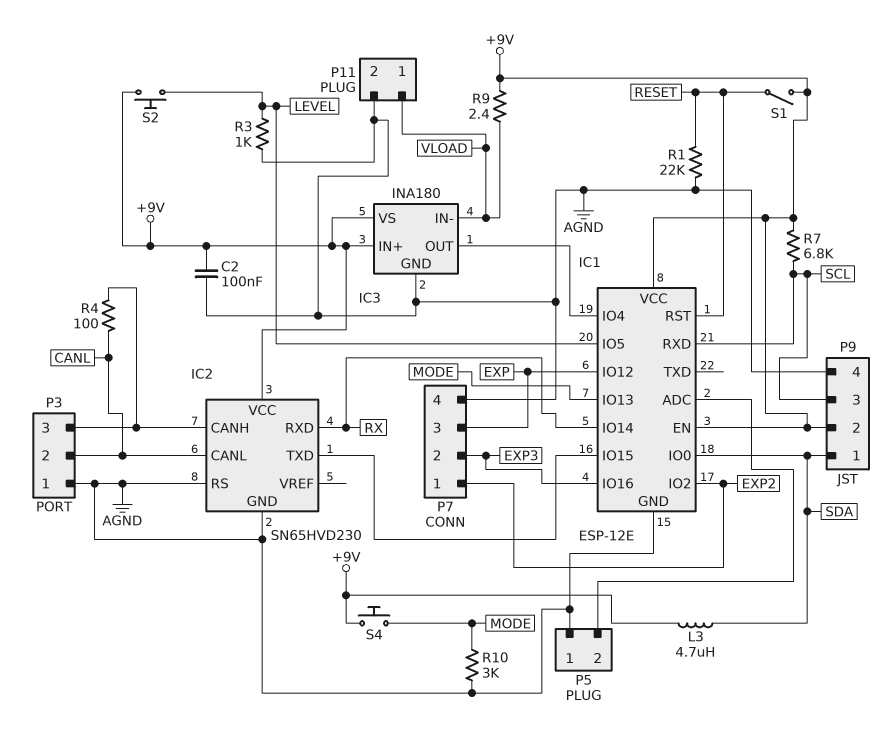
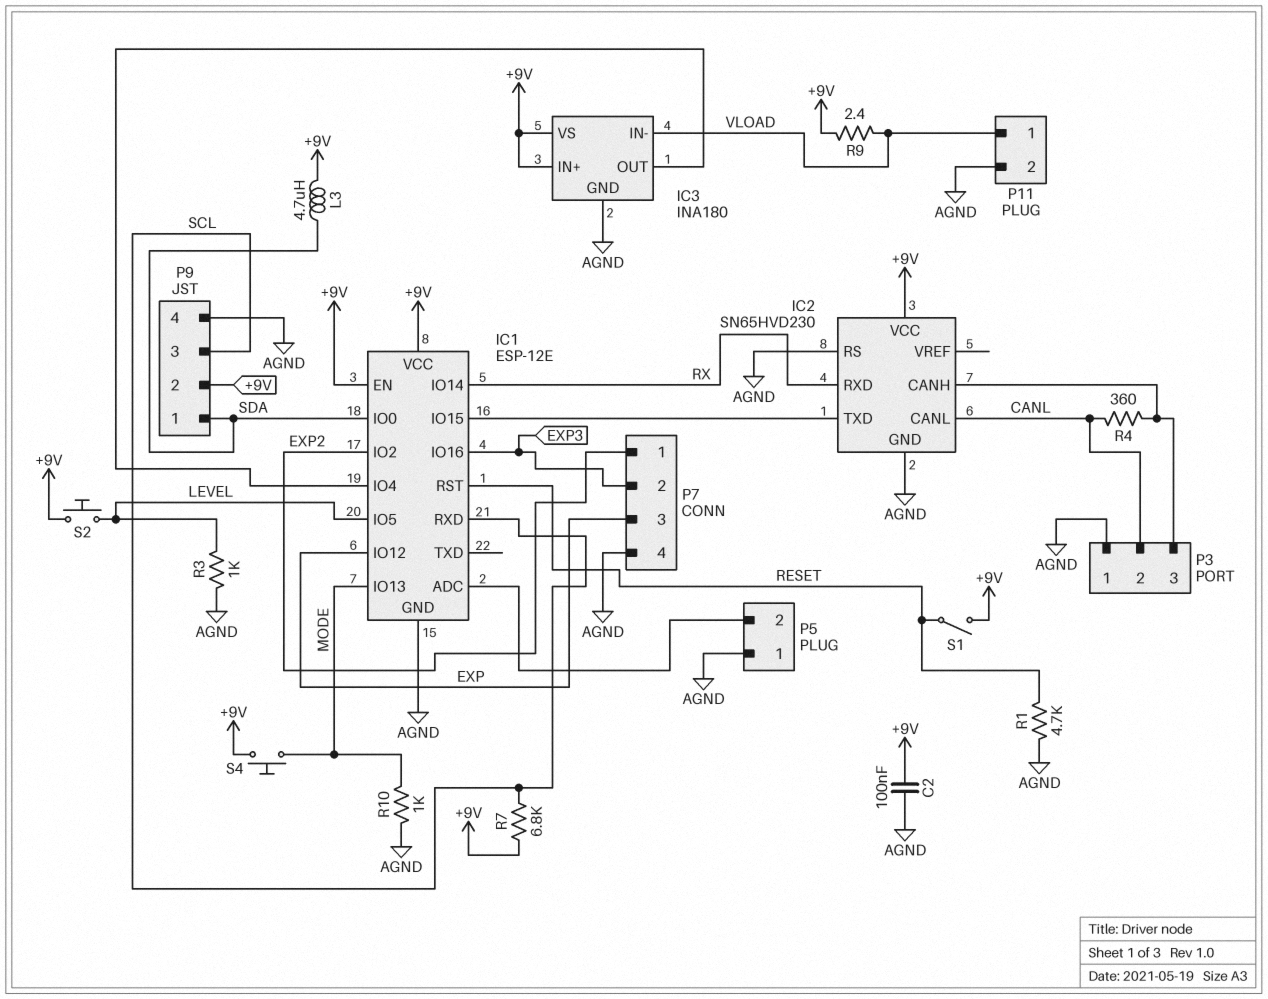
R1: 22k (AGND, RESET) -> 4.7k (AGND, RESET)
R4: 100 (CANL, IC2/CANH) -> 360 (CANL, IC2/CANH)
R10: 3k (AGND, MODE) -> 1k (AGND, MODE)

